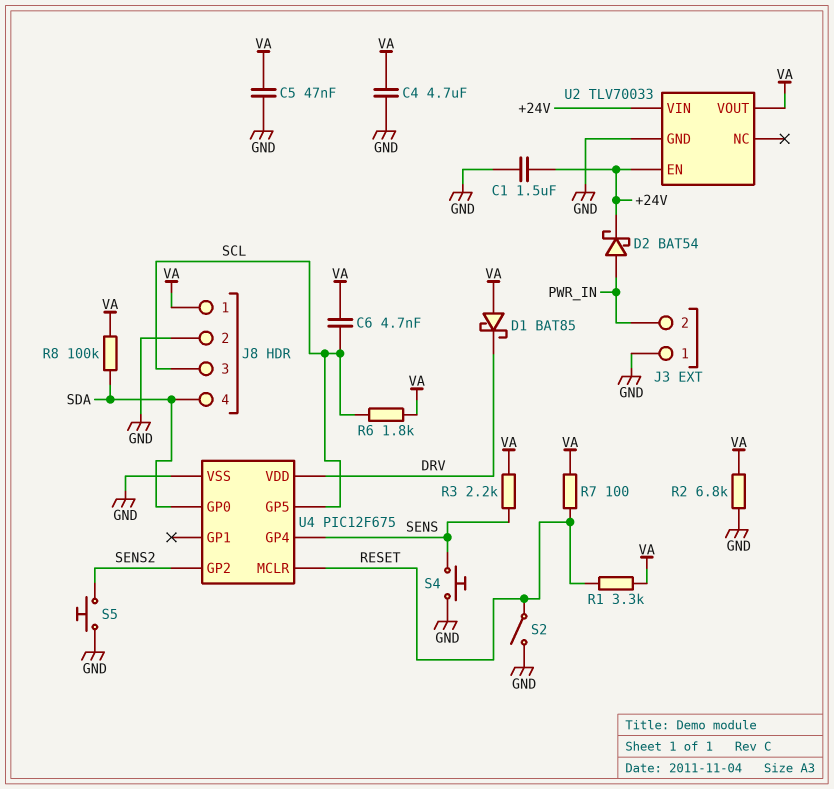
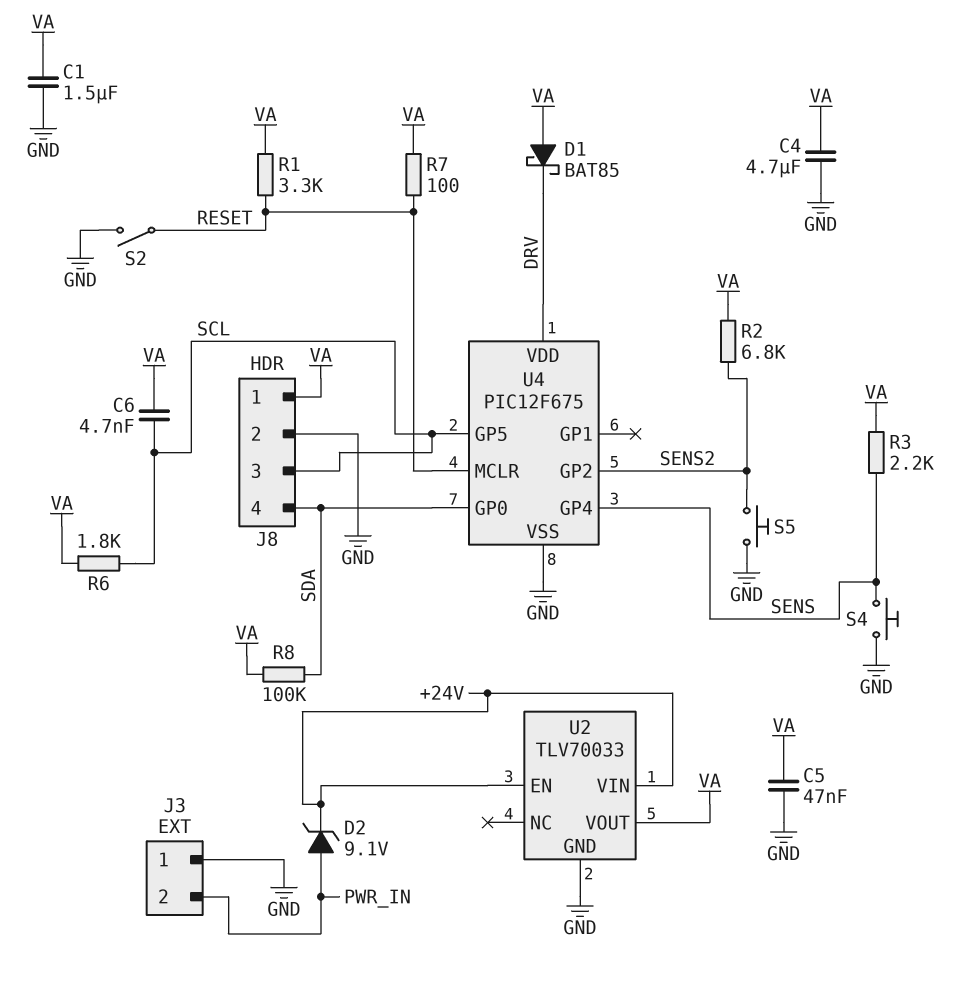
C1: 1.5uF (+24V, GND) -> 1.5uF (GND, VA)
D2: schottky BAT54 (A PWR_IN, K +24V) -> zener 9.1V (A PWR_IN, K +24V)
R2: 6.8k (GND, VA) -> 6.8k (SENS2, VA)

